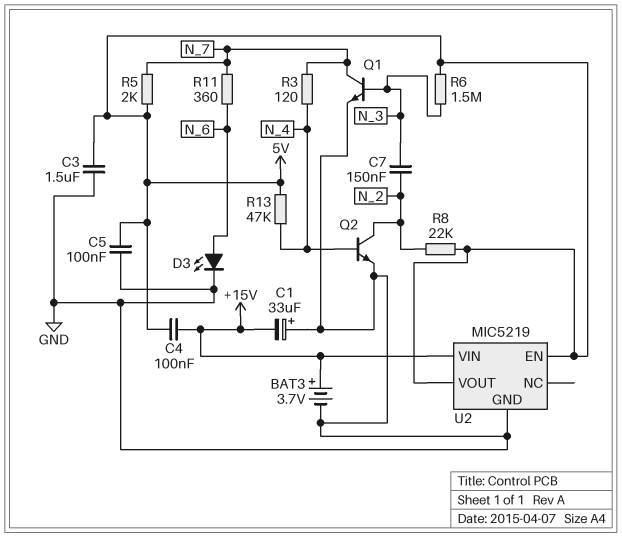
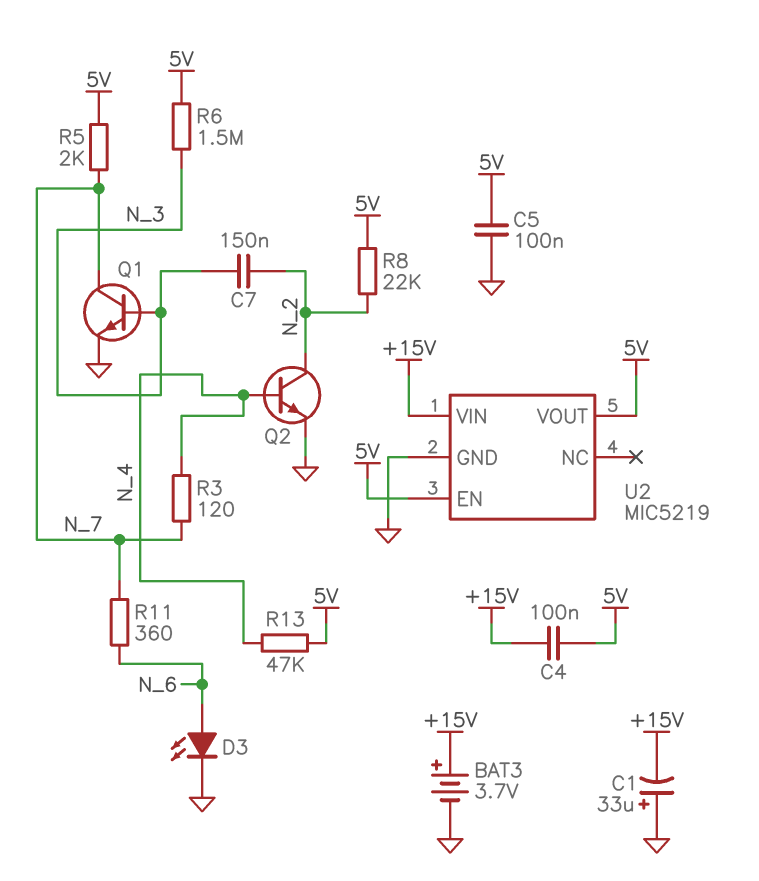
C3: 1.5uF (5V, GND) -> none

